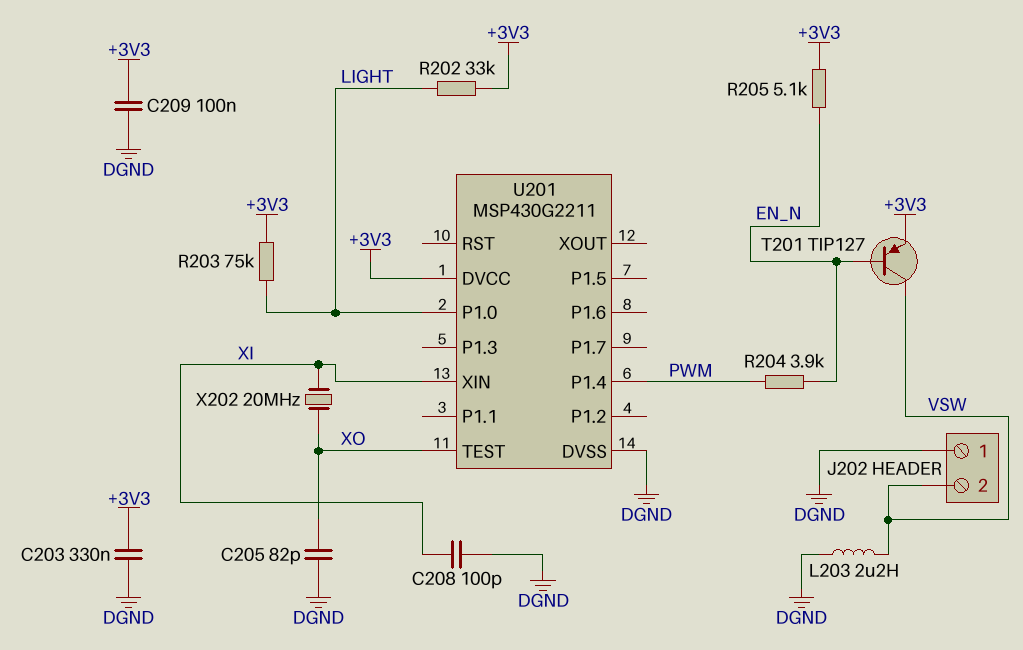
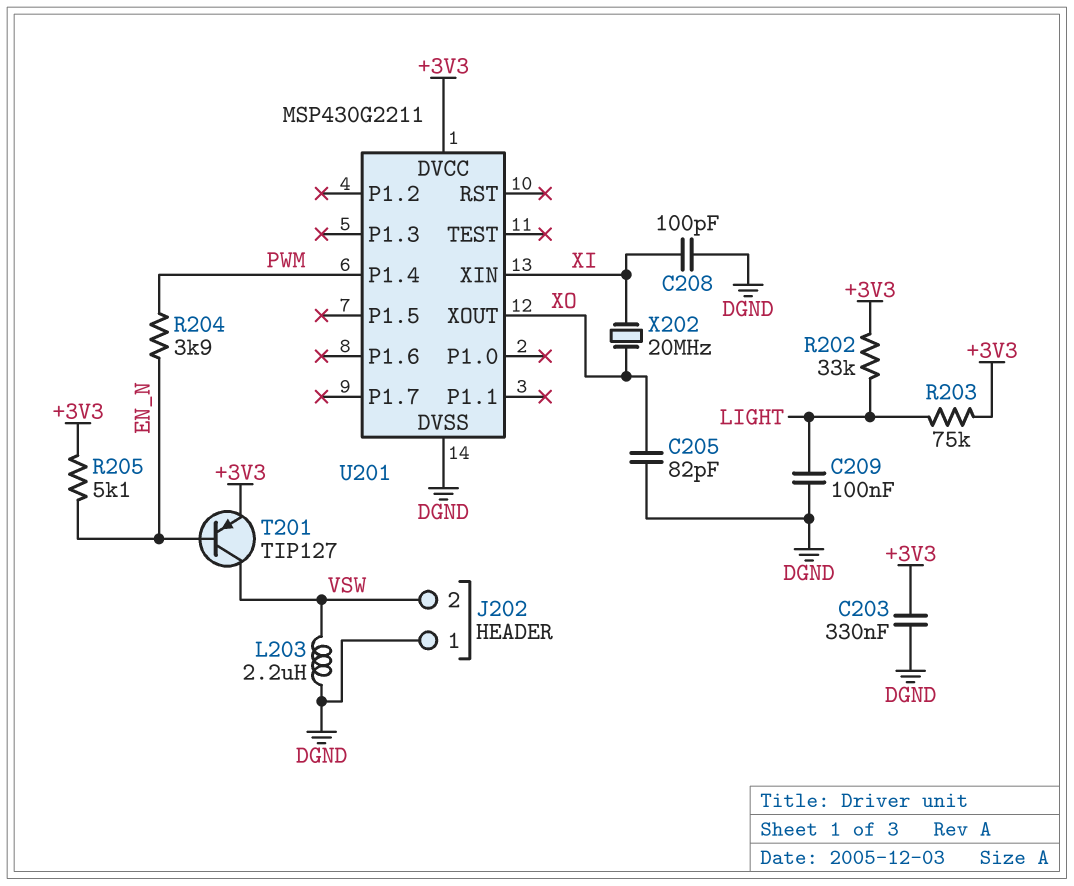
C209: 100nF (+3V3, DGND) -> 100nF (DGND, LIGHT)
U201 pin P1.0: LIGHT -> none
U201 pin TEST: XO -> none
U201 pin XOUT: none -> XO

